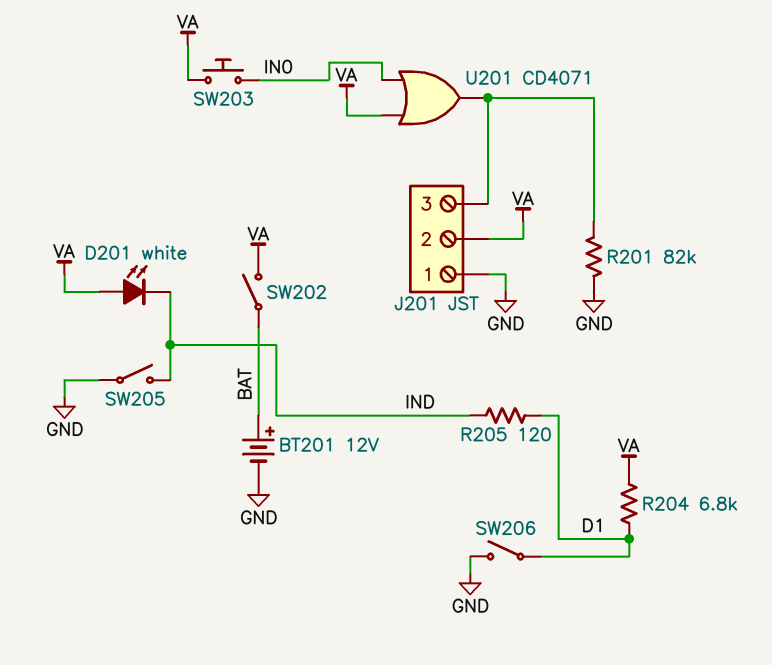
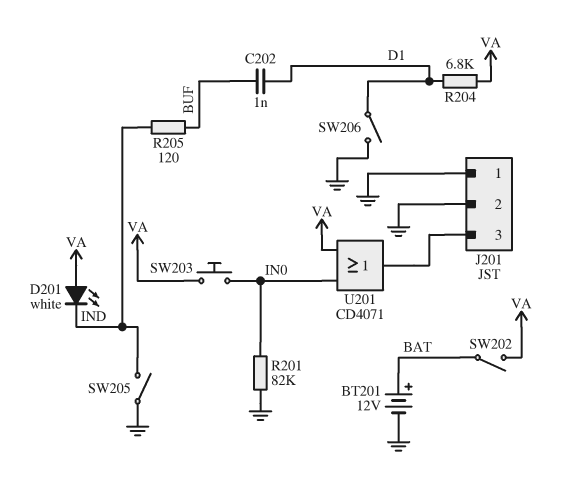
C202: none -> 1nF (BUF, D1)
J201 pin 2: VA -> GND
R201: 82k (GND, J201/3) -> 82k (GND, IN0)
R205: 120 (D1, IND) -> 120 (BUF, IND)

